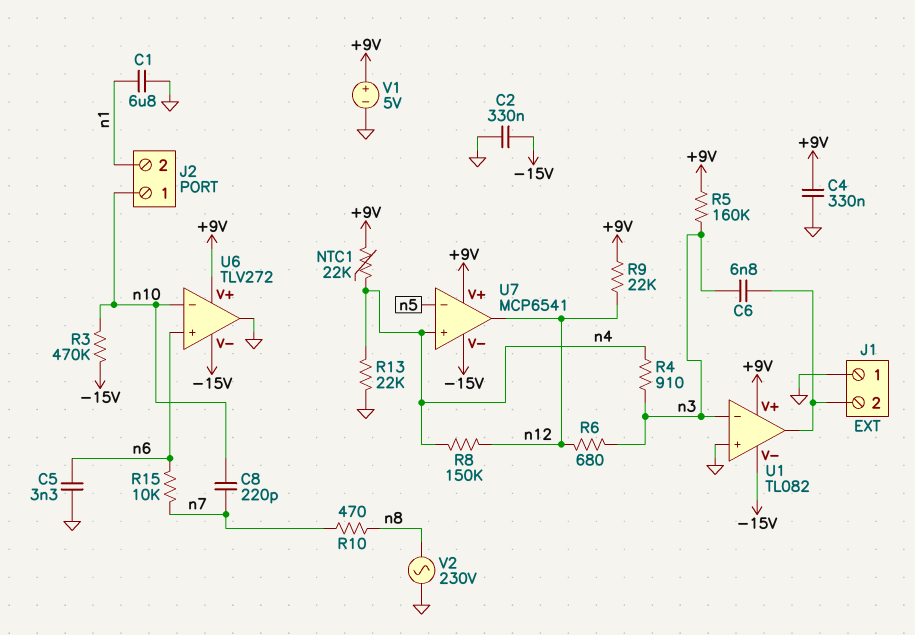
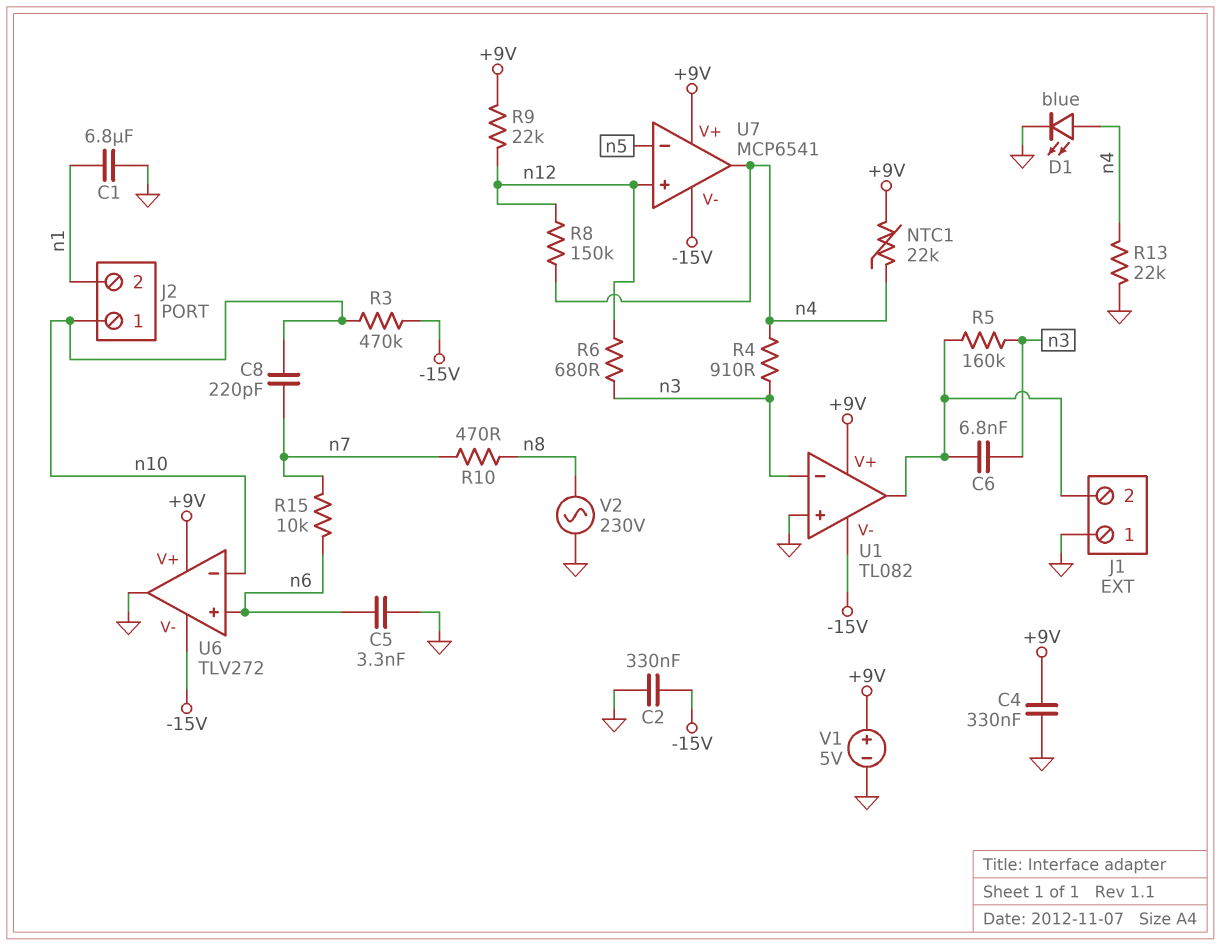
D1: none -> LED blue (A n4, K GND)
R5: 160k (+9V, n3) -> 160k (J1/2, n3)
U7 pin in+: n4 -> n12
U7 pin out: n12 -> n4

